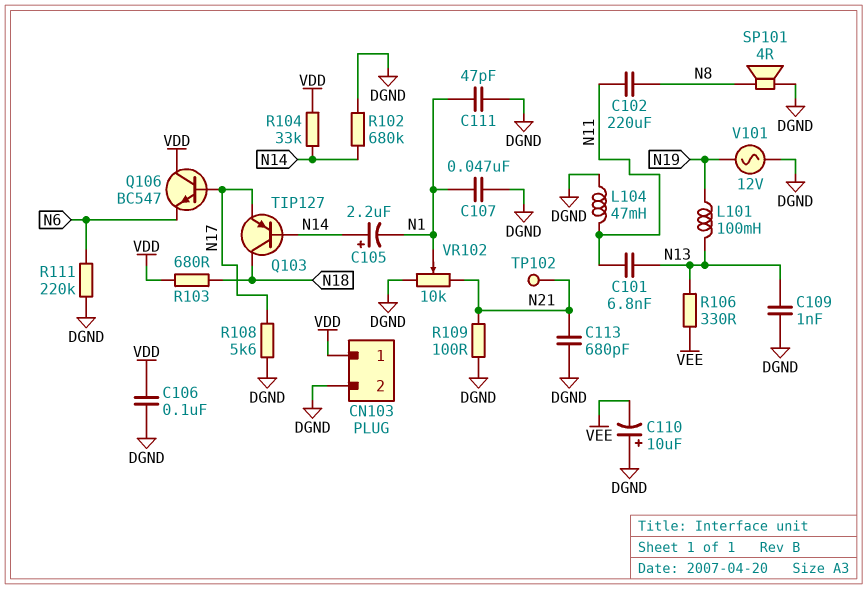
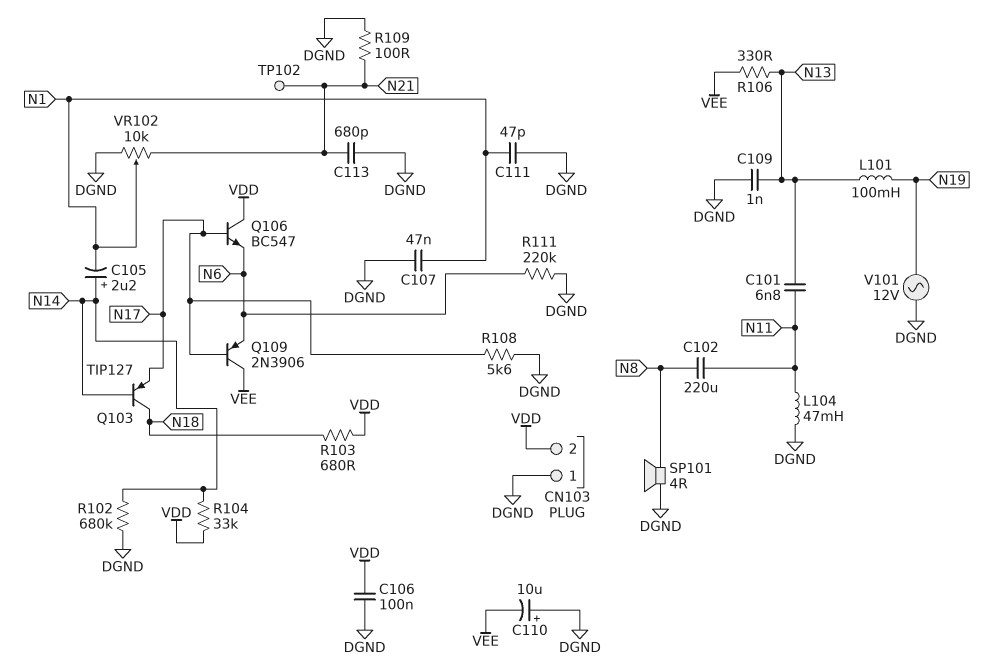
CN103 pin 1: VDD -> DGND
CN103 pin 2: DGND -> VDD
Q109: none -> PNP 2N3906 (B N17, C VEE, E N6)

